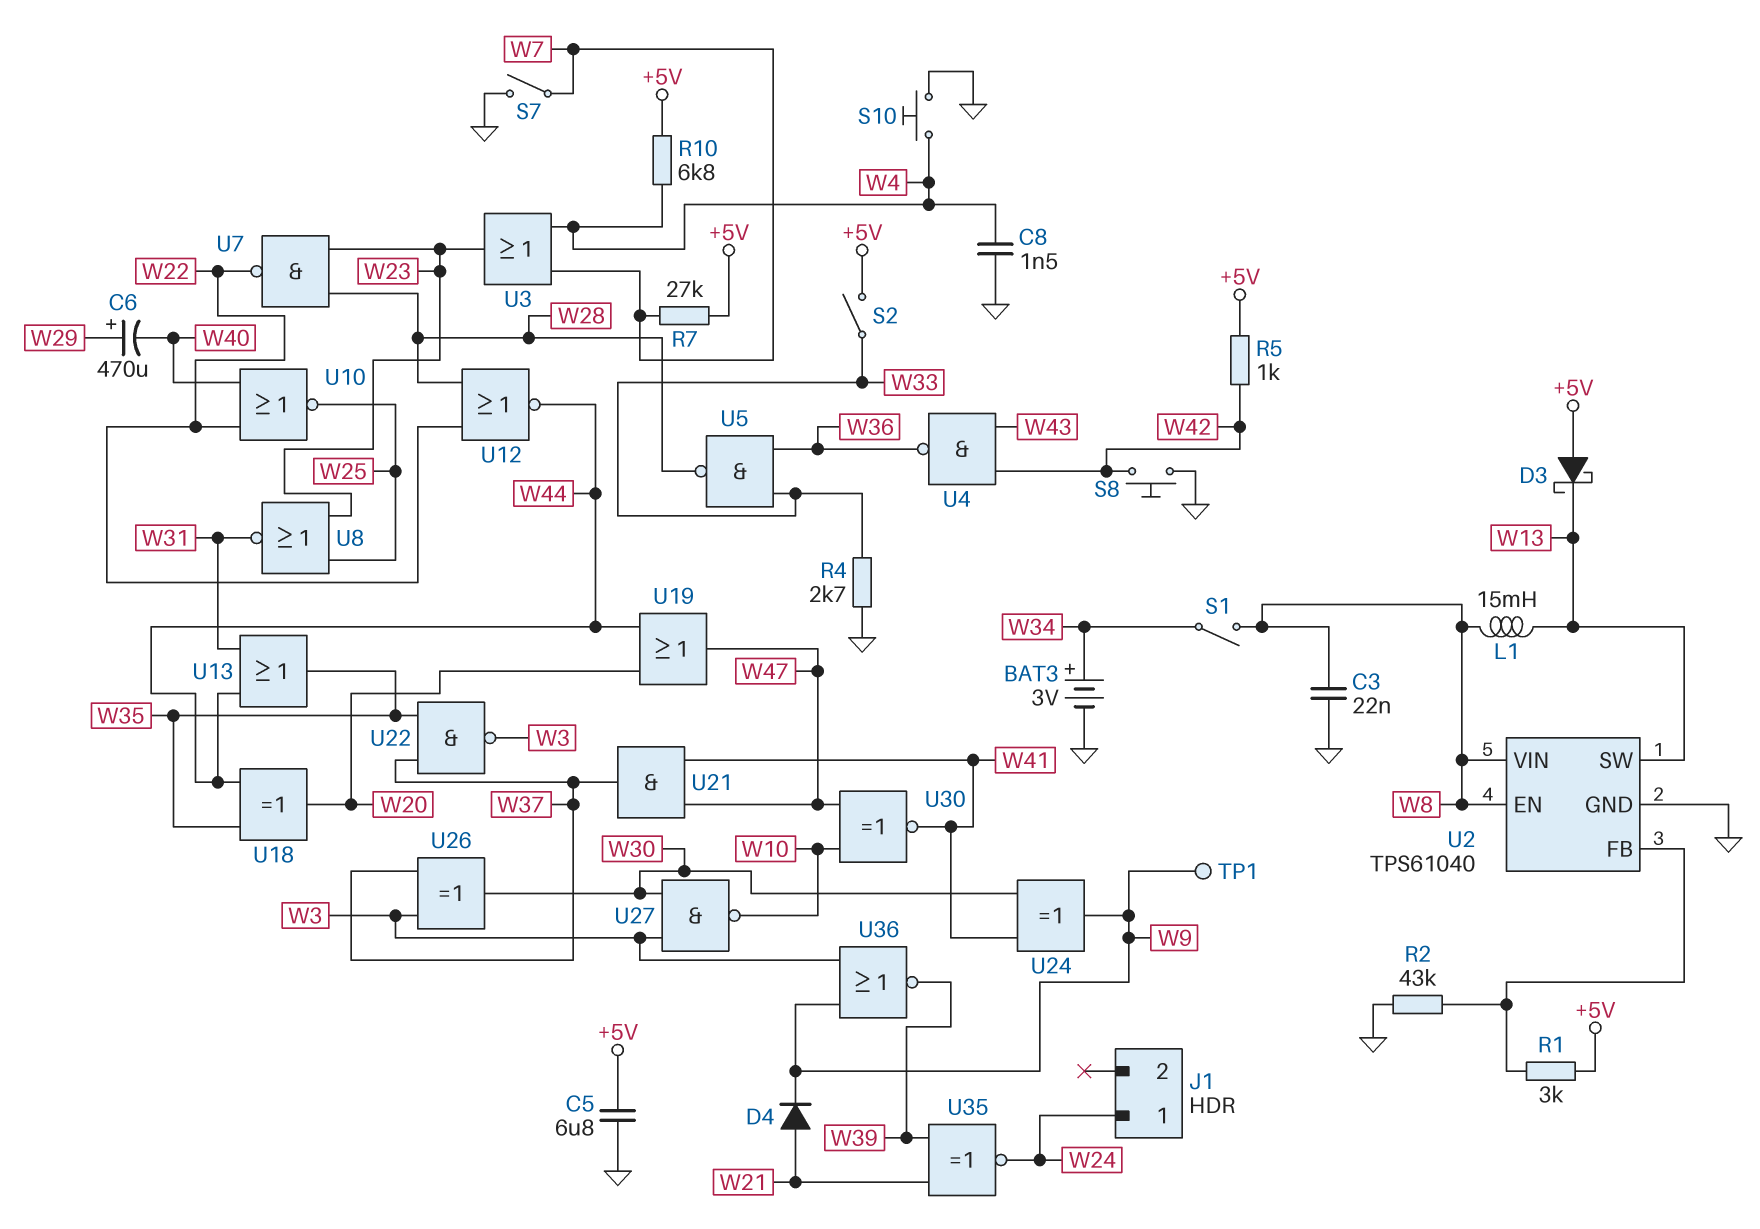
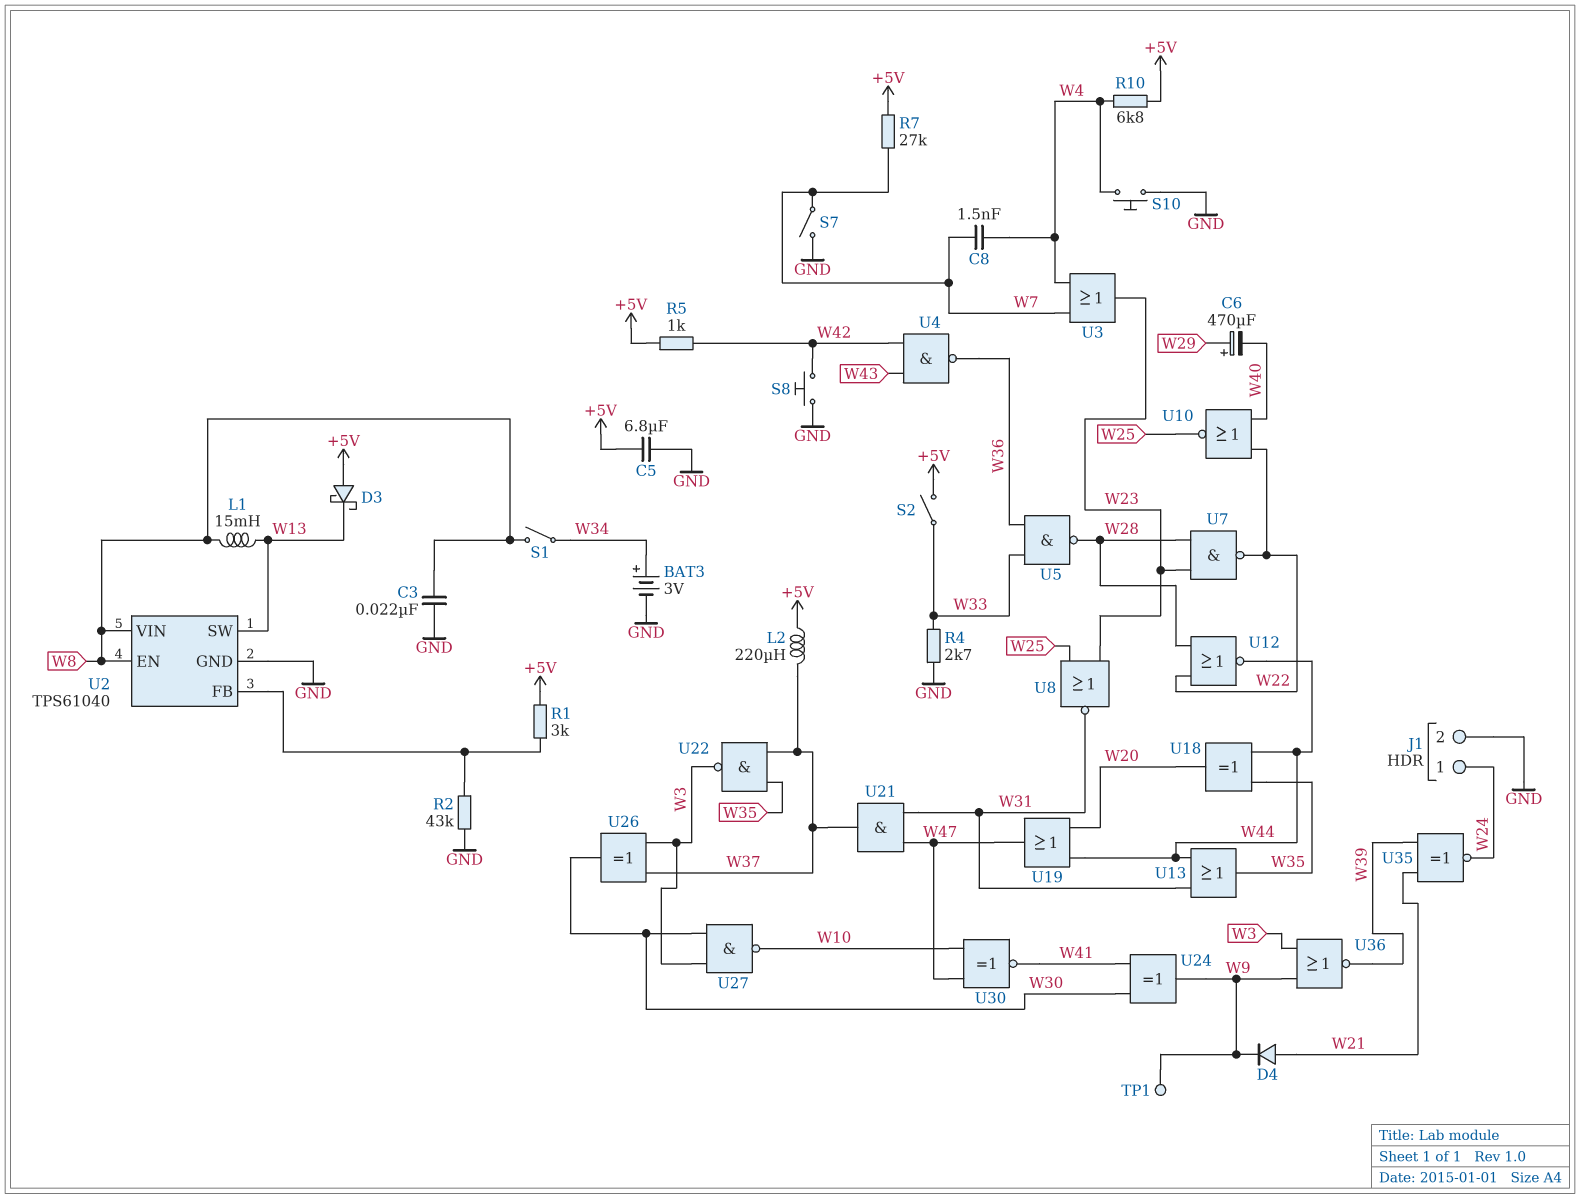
C8: 1.5nF (GND, W4) -> 1.5nF (W4, W7)
J1 pin 2: none -> GND
L2: none -> 220uH (+5V, W37)
U21: AND (in W41, in W47, out W37) -> AND (in W31, in W47, out W37)

